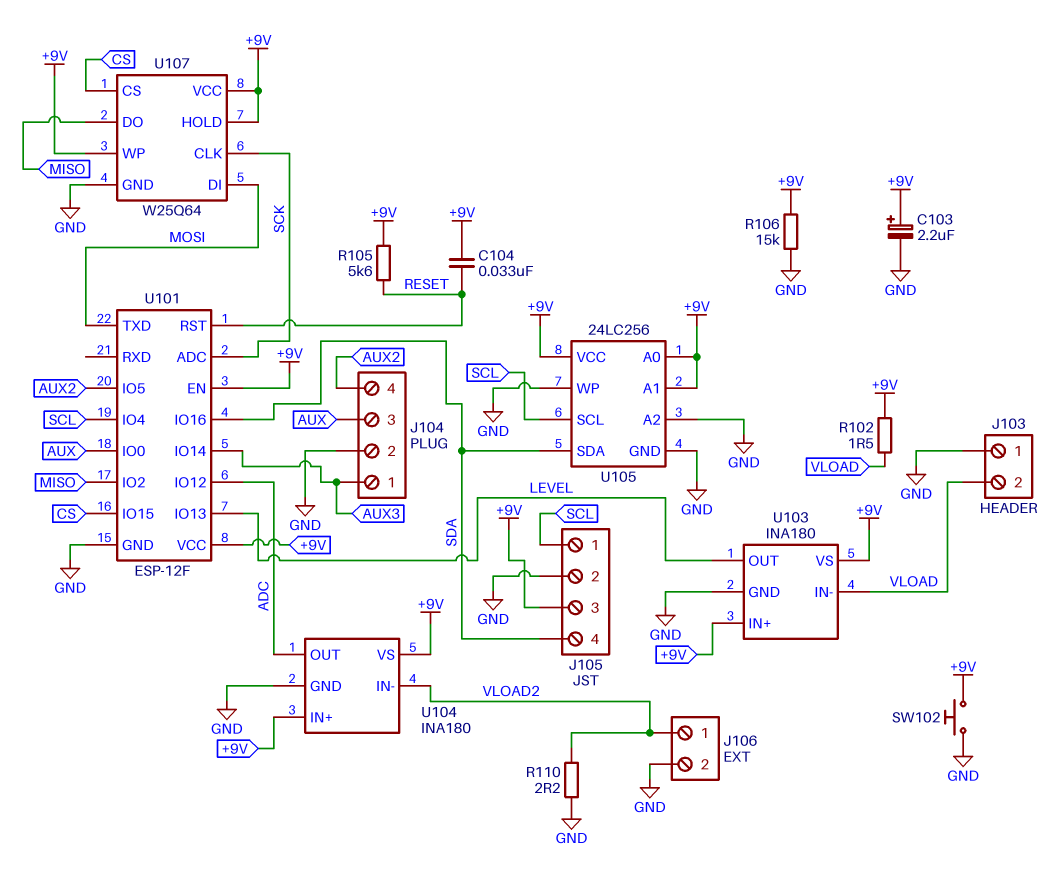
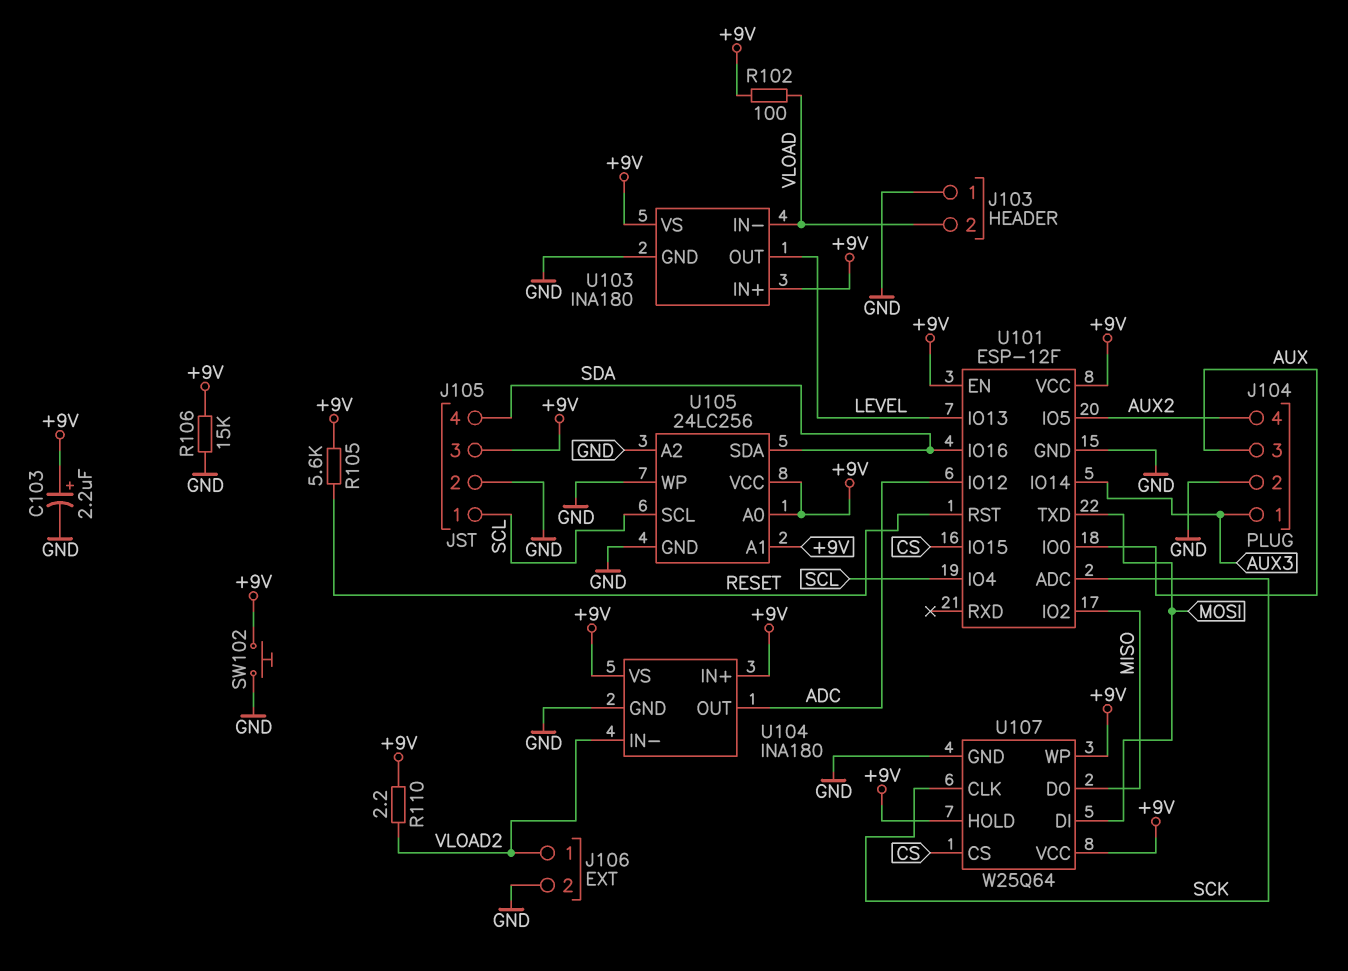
C104: 33nF (+9V, RESET) -> none
R102: 1.5 (+9V, VLOAD) -> 100 (+9V, VLOAD)
R110: 2.2 (GND, VLOAD2) -> 2.2 (+9V, VLOAD2)

